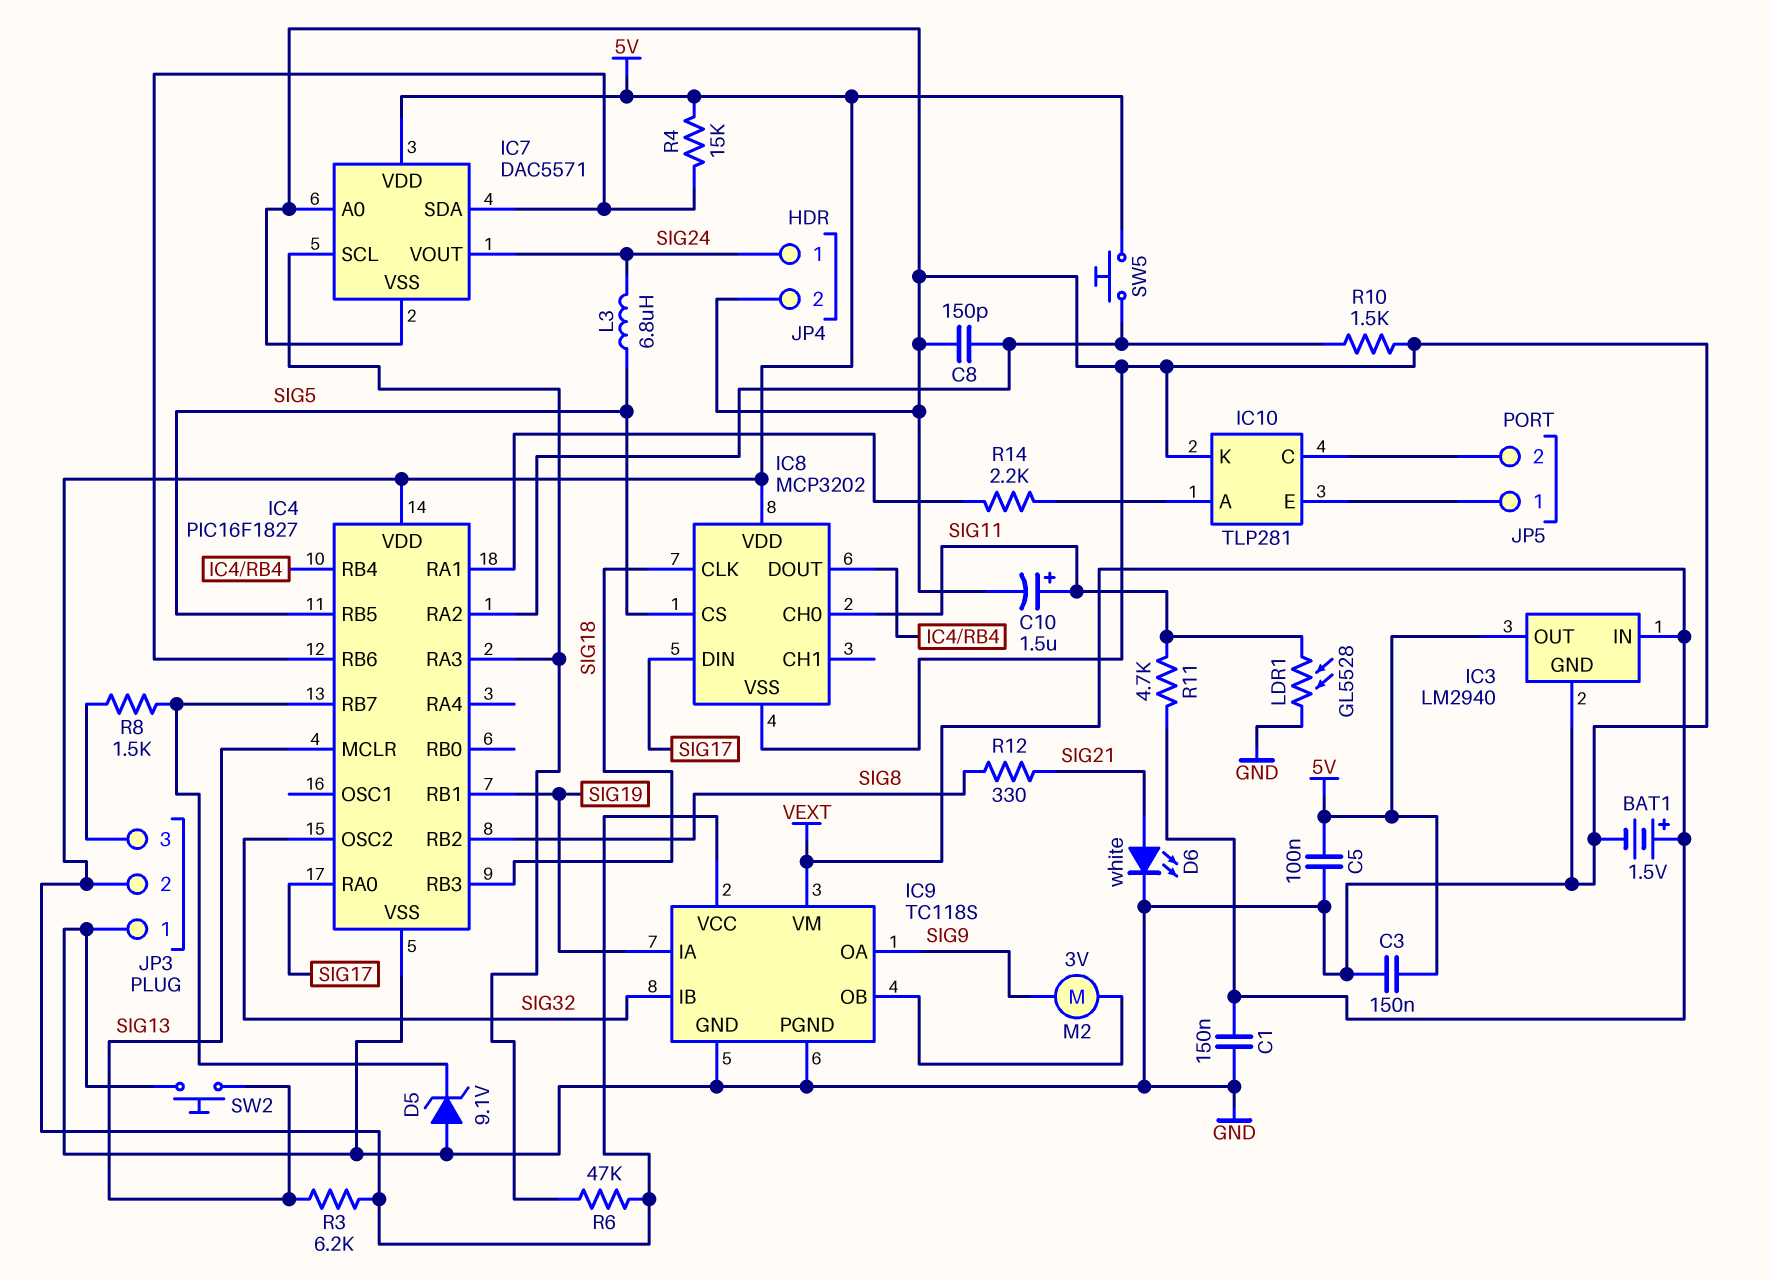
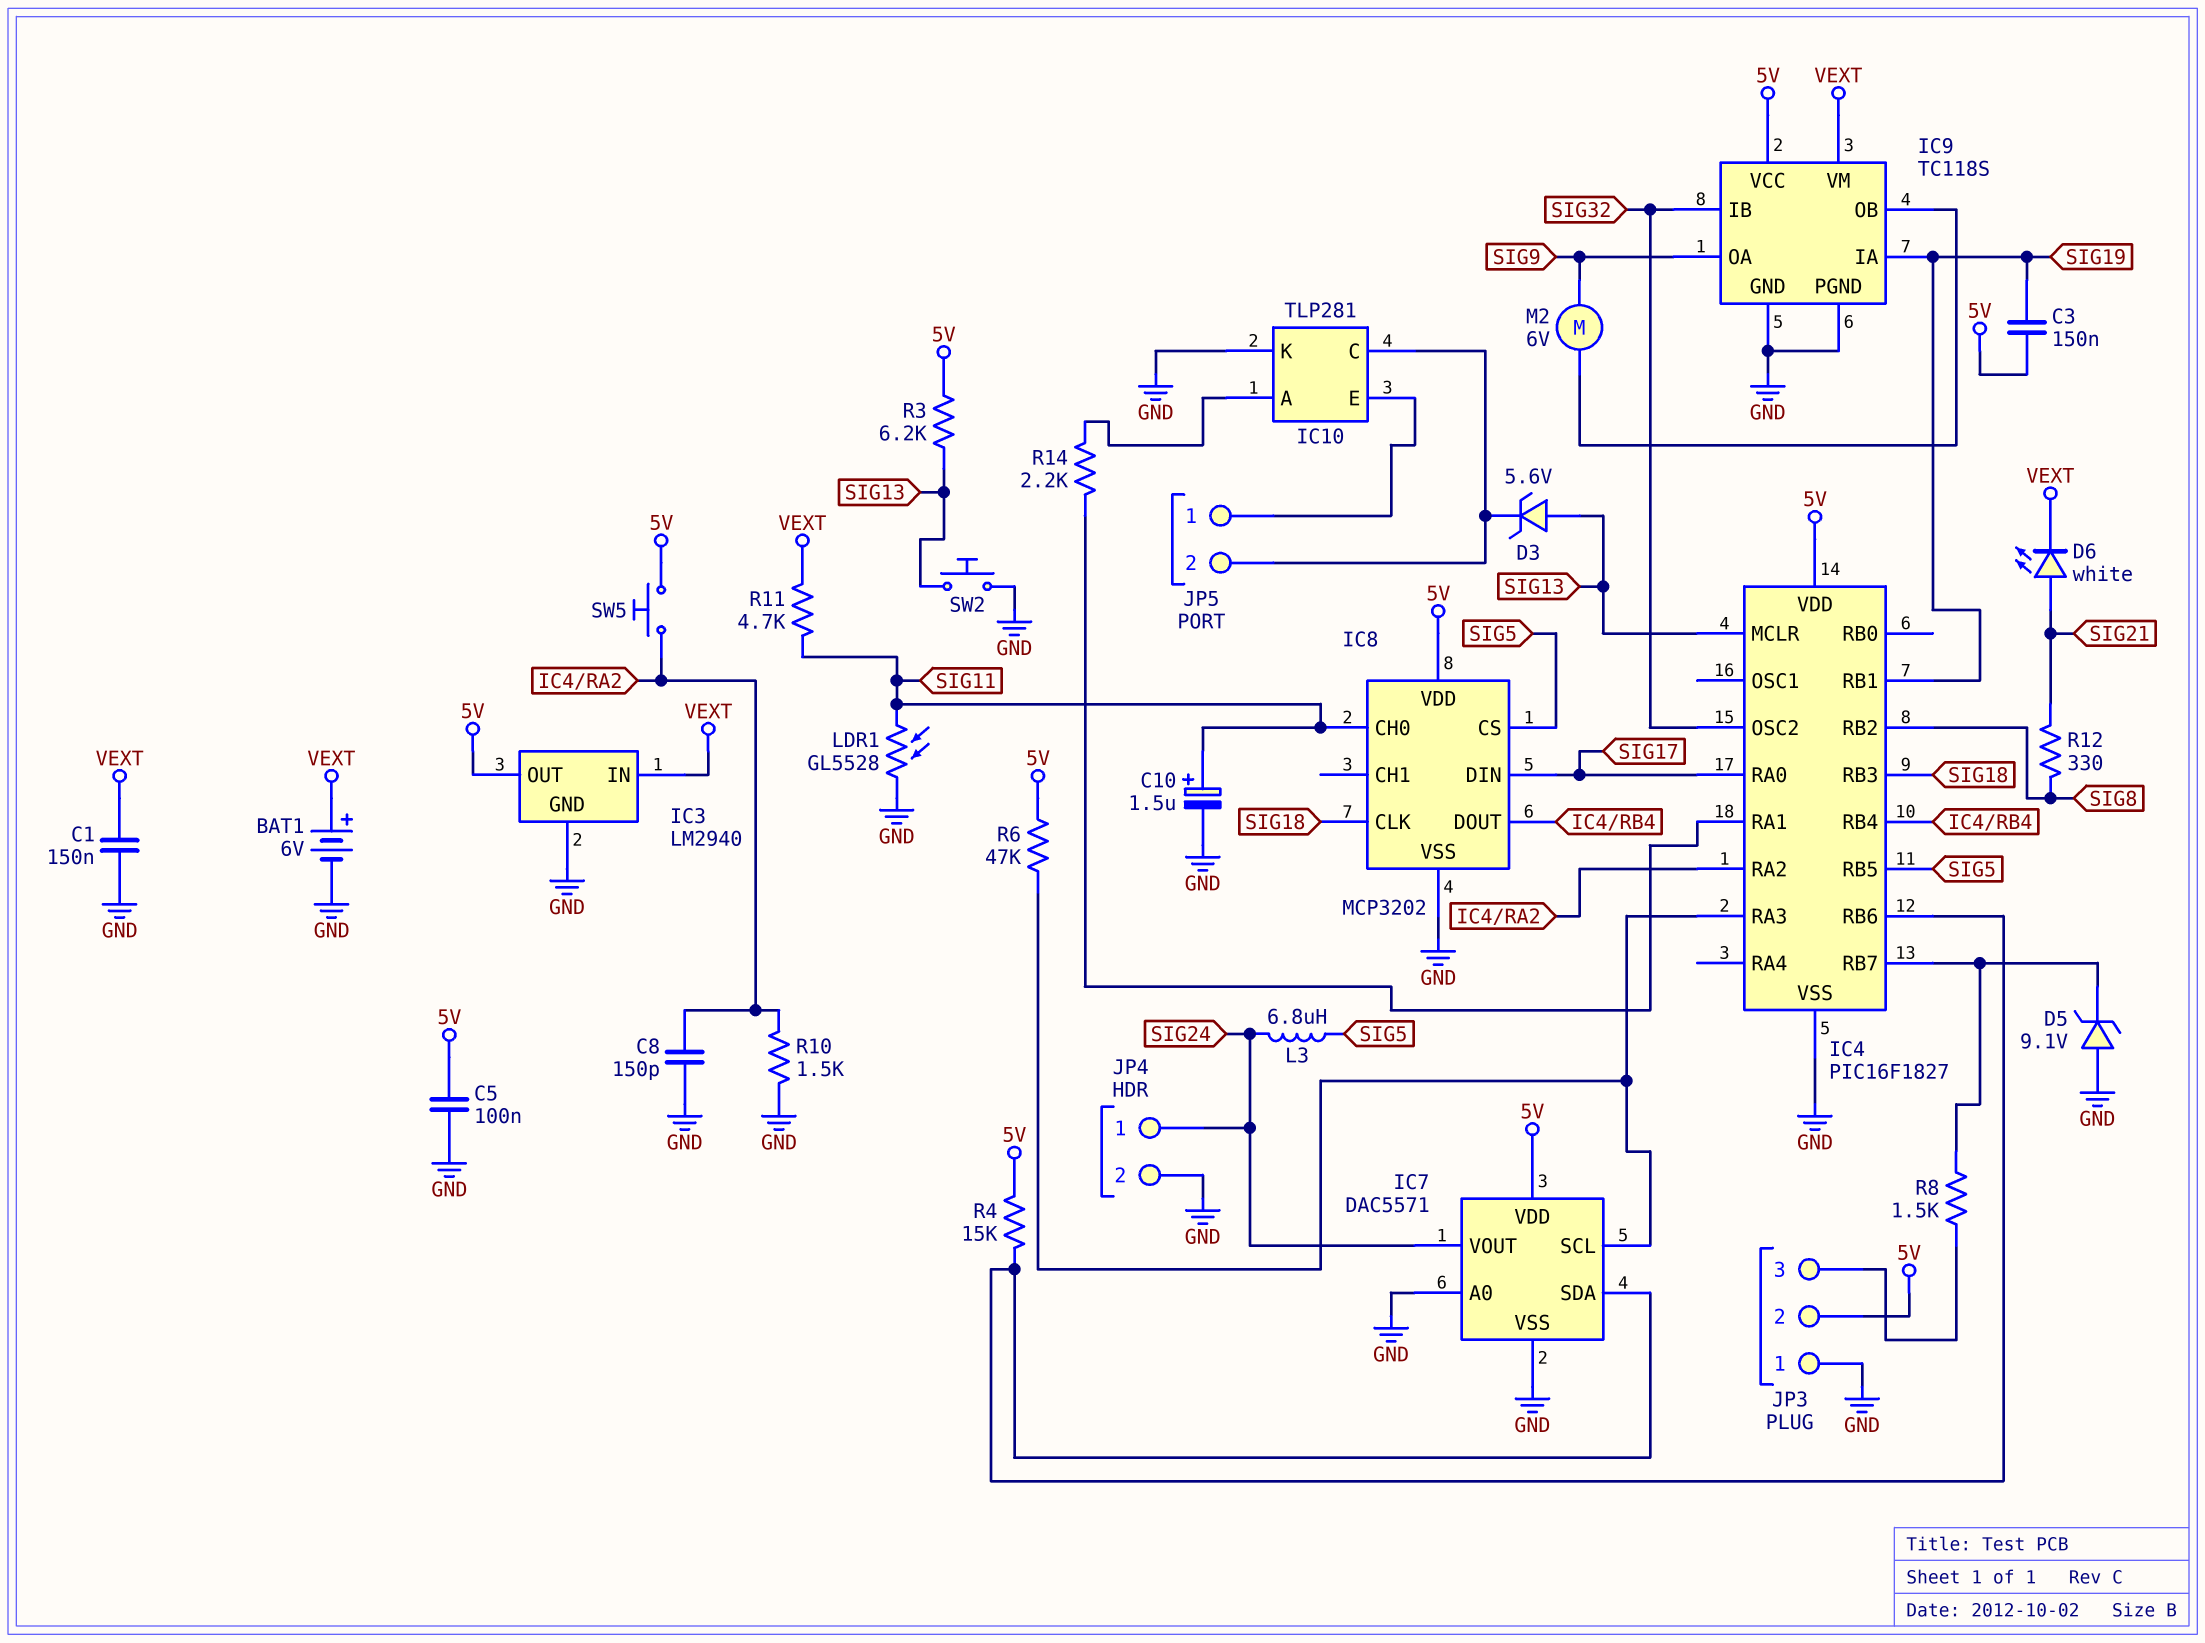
BAT1: 1.5V (plus VEXT, minus GND) -> 6V (plus VEXT, minus GND)
C3: 150nF (5V, GND) -> 150nF (5V, SIG19)
D3: none -> zener 5.6V (A SIG13, K IC10/C)
D6: LED white (A SIG21, K GND) -> LED white (A SIG21, K VEXT)
M2: motor 3V (IC9/OB, SIG9) -> motor 6V (IC9/OB, SIG9)

